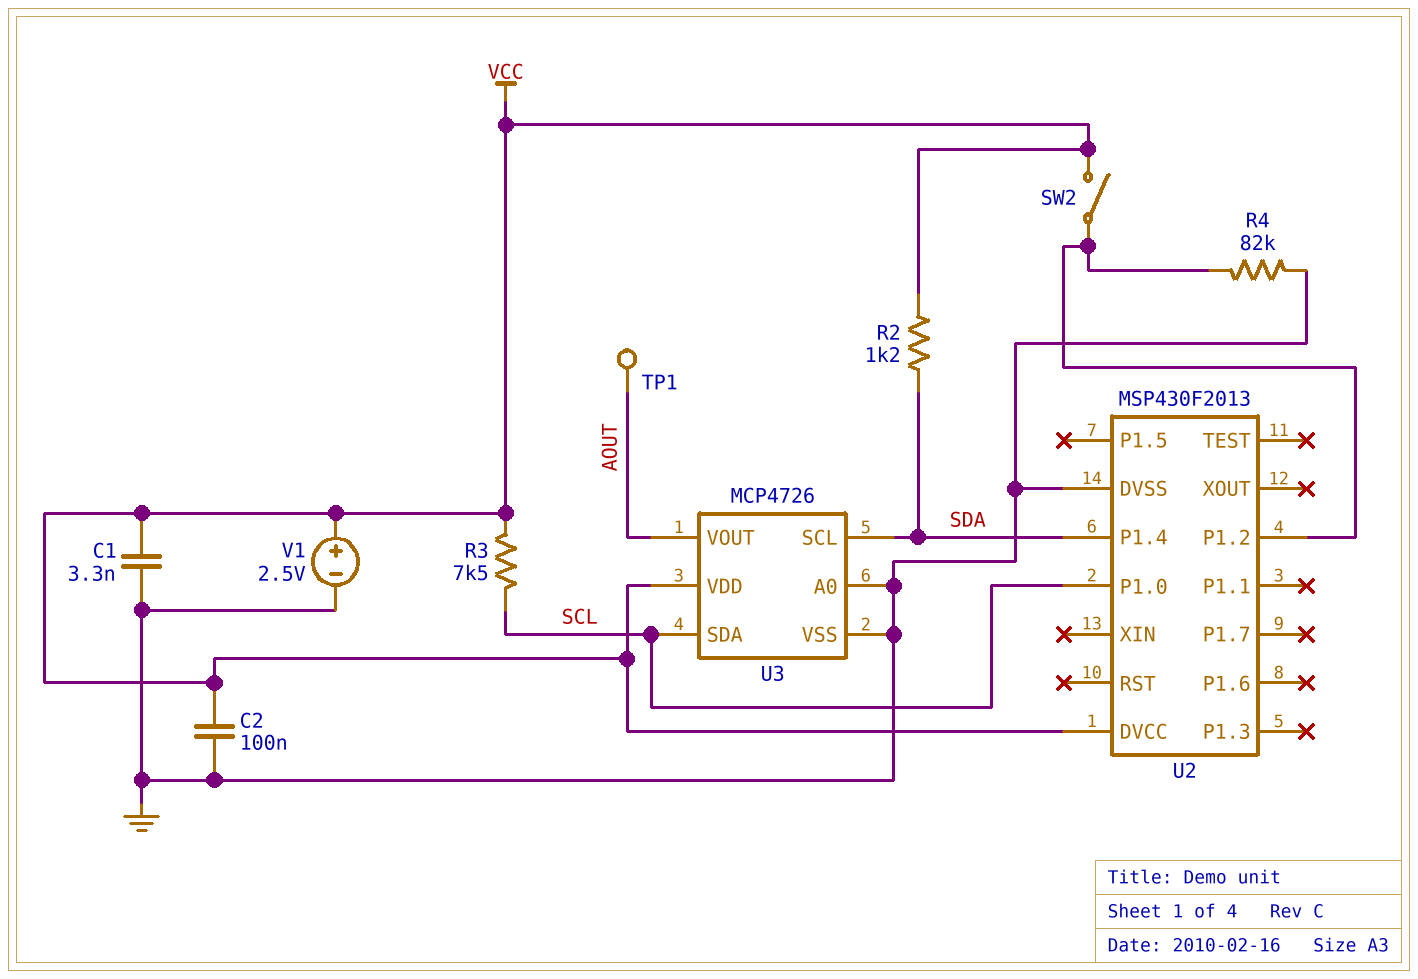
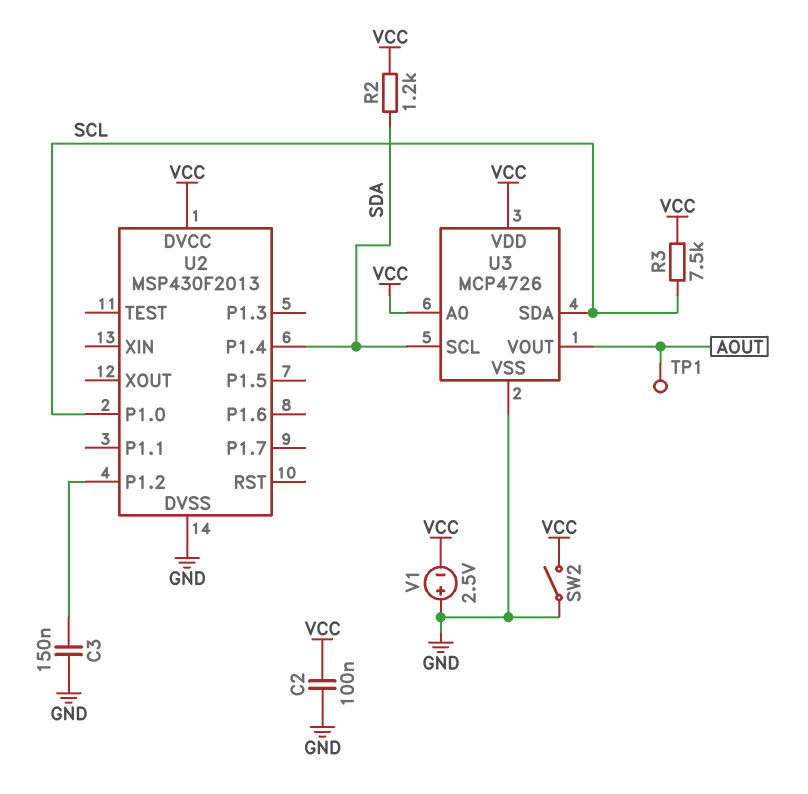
C1: 3.3nF (GND, VCC) -> none
C3: none -> 150nF (GND, U2/P1.2)
R4: 82k (GND, U2/P1.2) -> none
SW2: switch (U2/P1.2, VCC) -> switch (GND, VCC)
U3 pin A0: GND -> VCC
V1: 2.5V (plus VCC, minus GND) -> 2.5V (plus GND, minus VCC)

